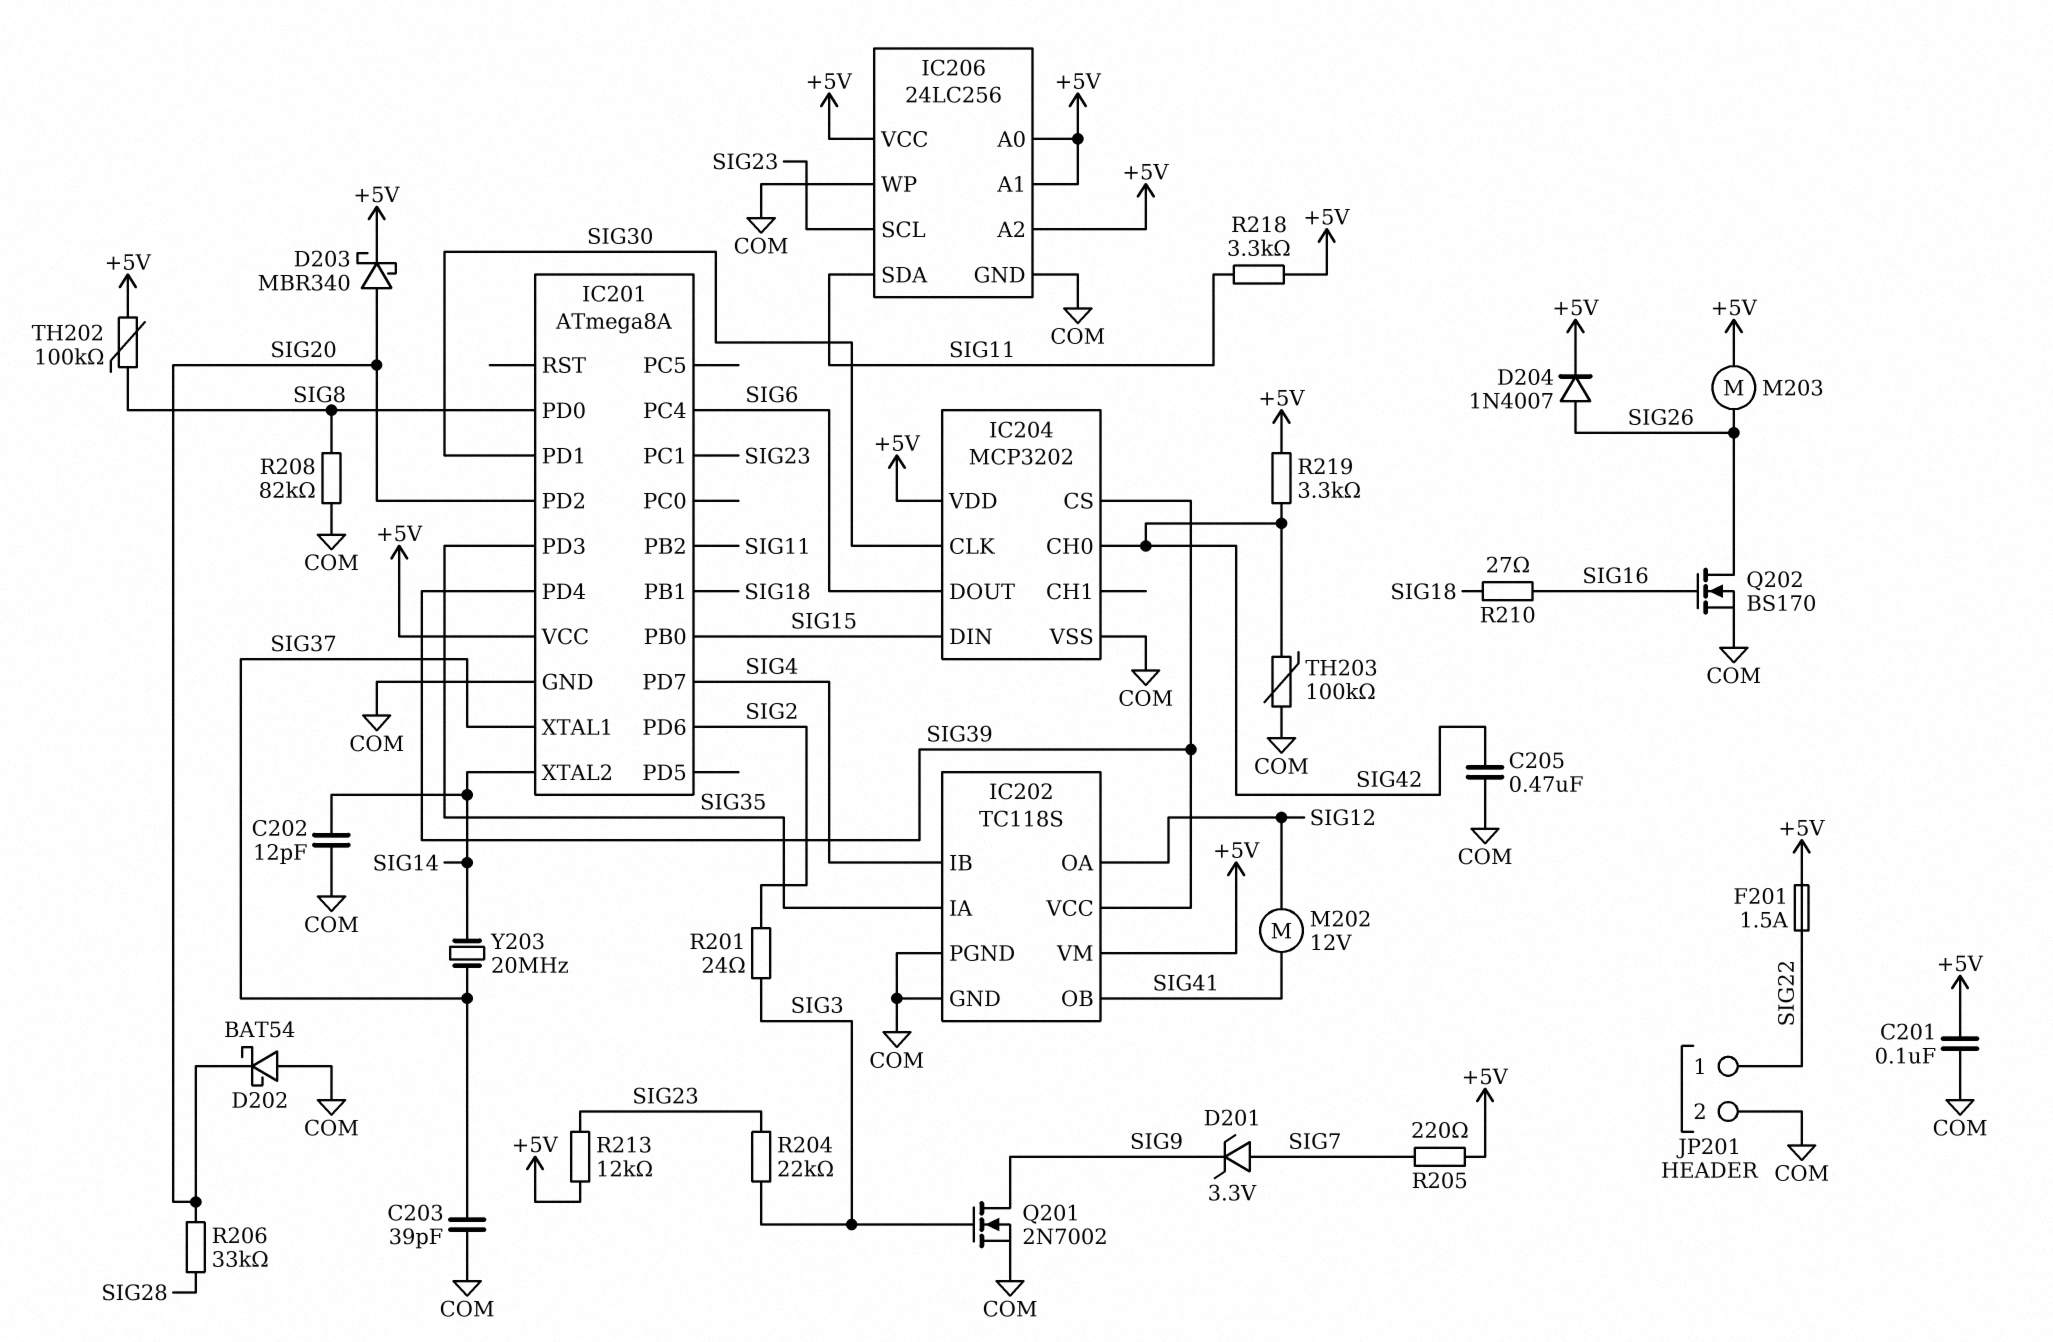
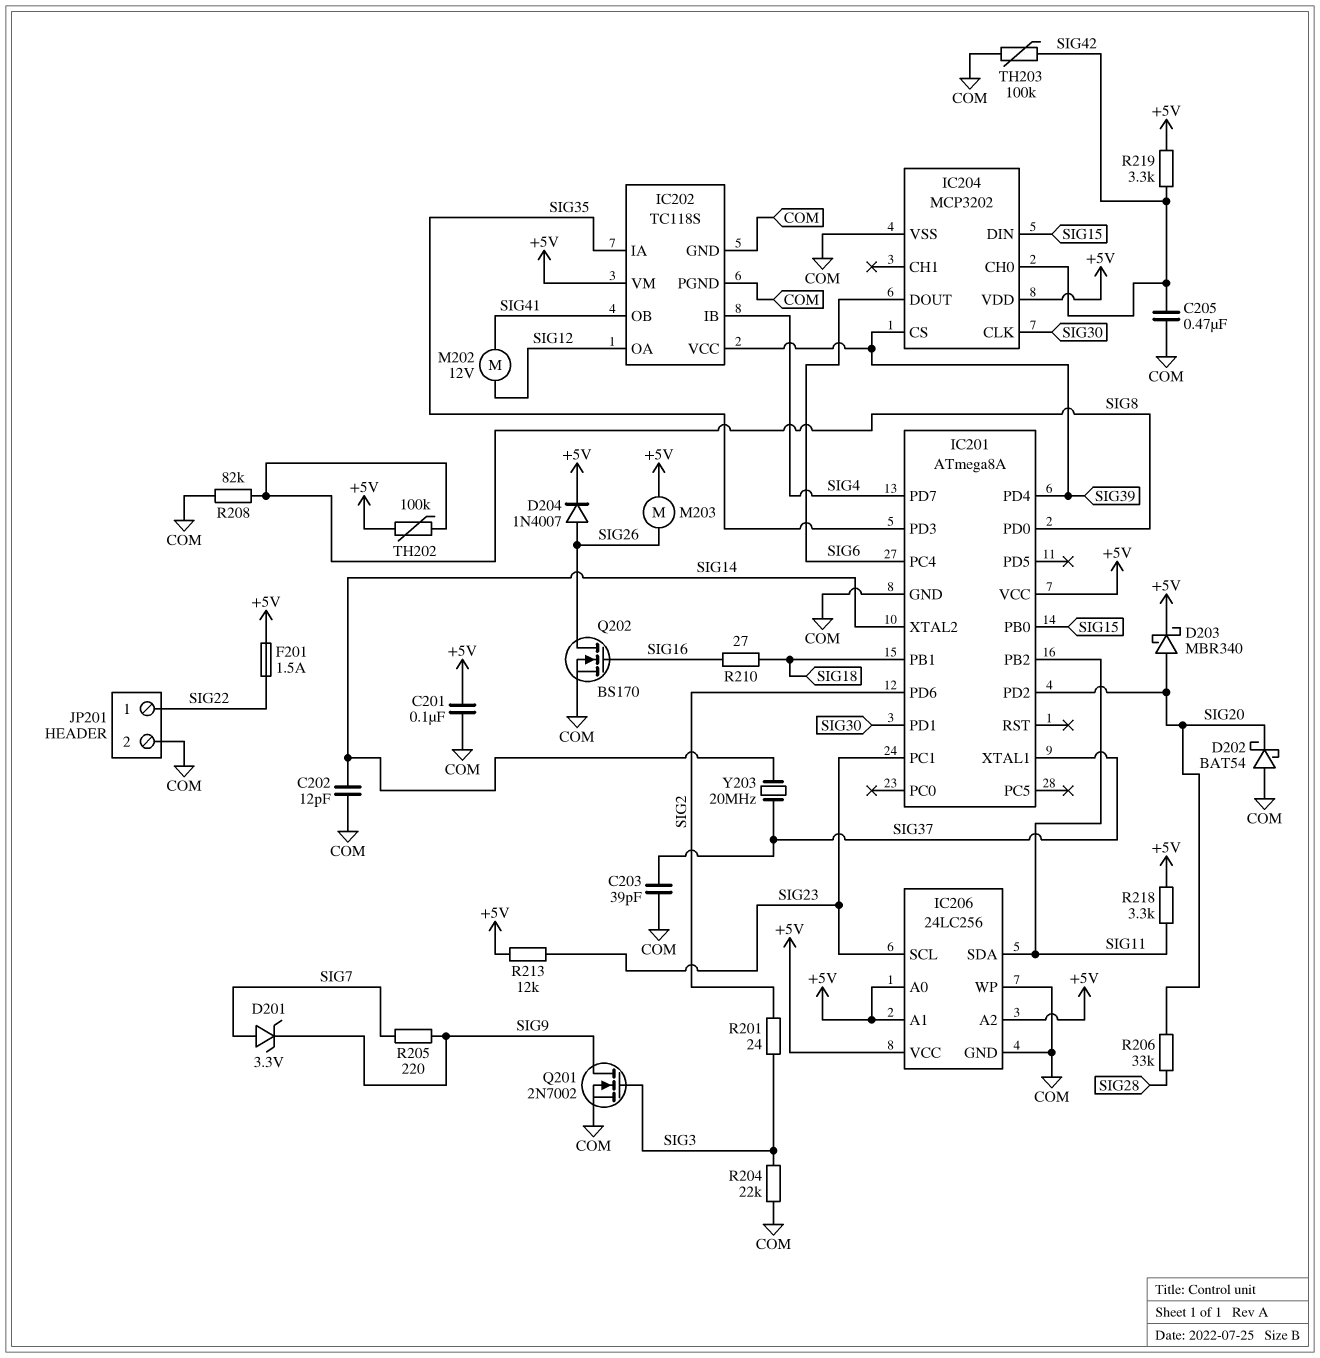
R204: 22k (SIG3, SIG23) -> 22k (COM, SIG3)
R205: 220 (+5V, SIG7) -> 220 (SIG7, SIG9)

